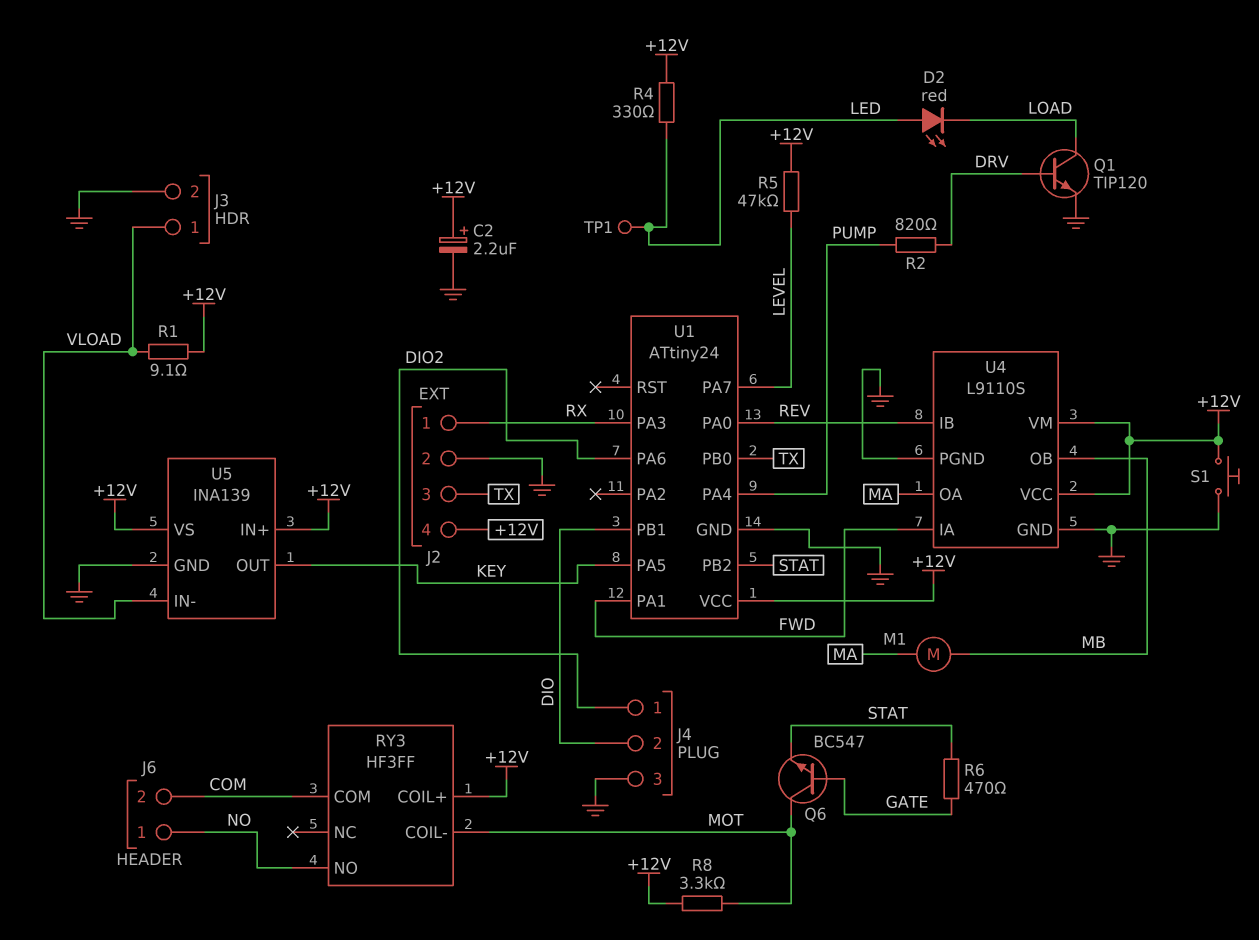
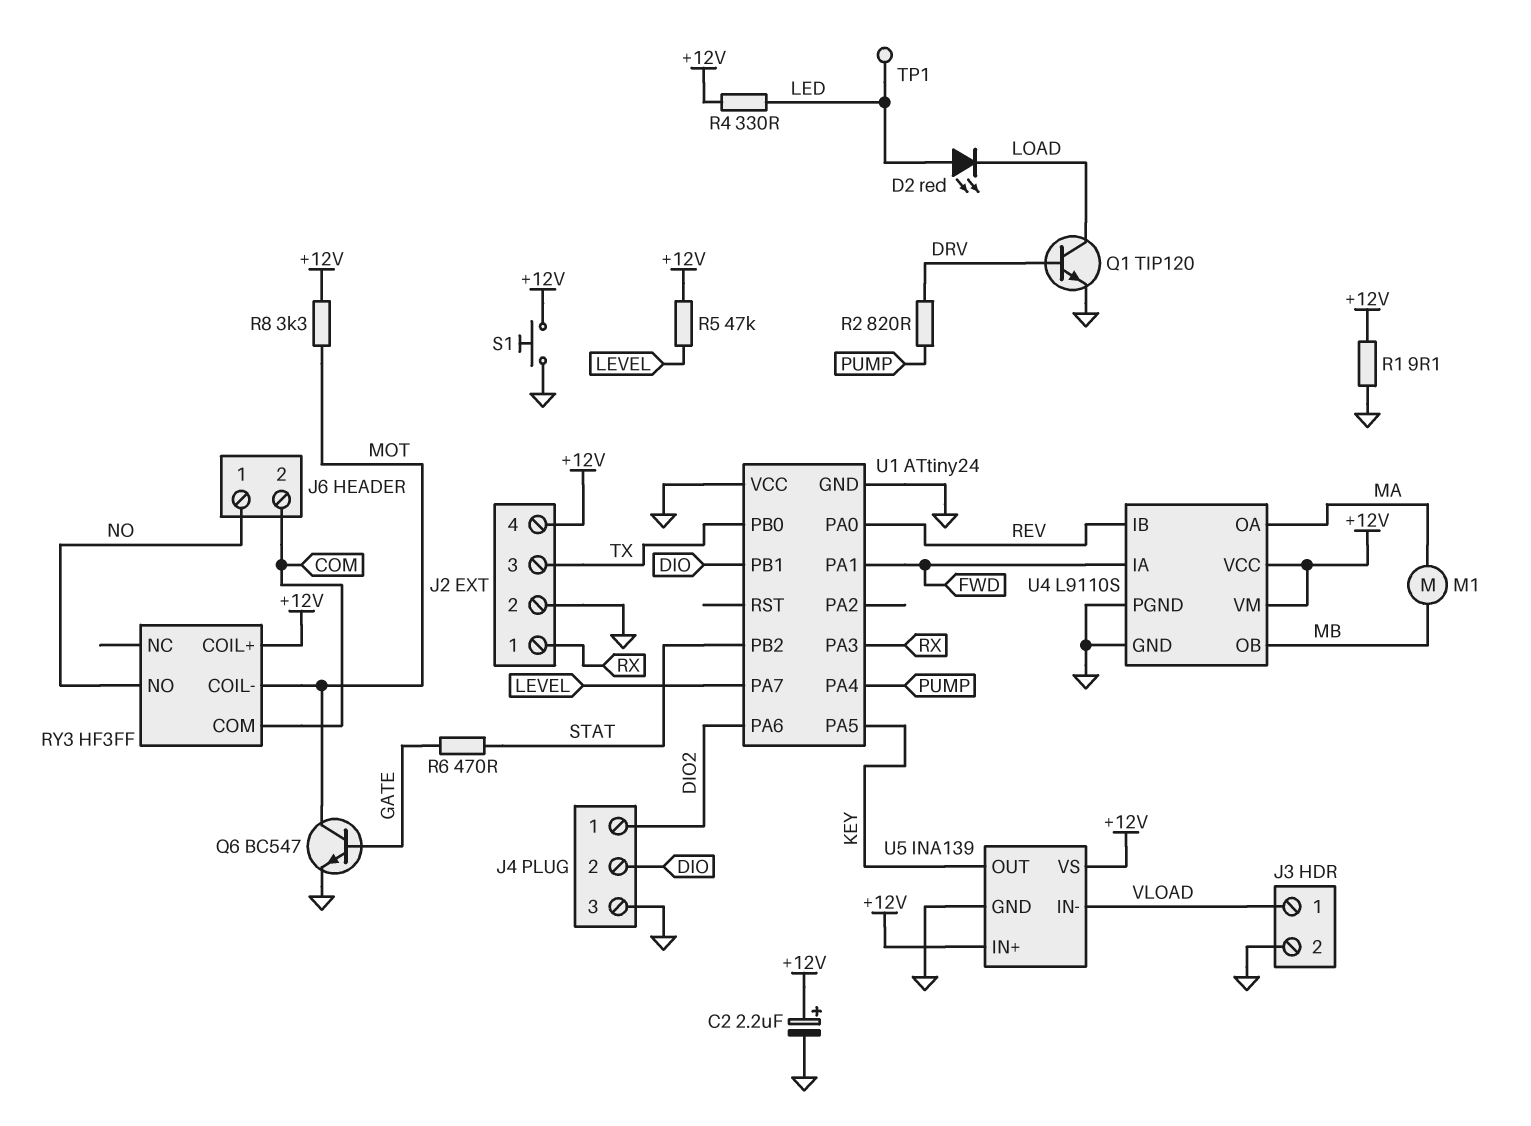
Q6: NPN BC547 (B GATE, C MOT, E STAT) -> NPN BC547 (B GATE, C MOT, E GND)
R1: 9.1 (+12V, VLOAD) -> 9.1 (+12V, GND)
U1 pin VCC: +12V -> GND

